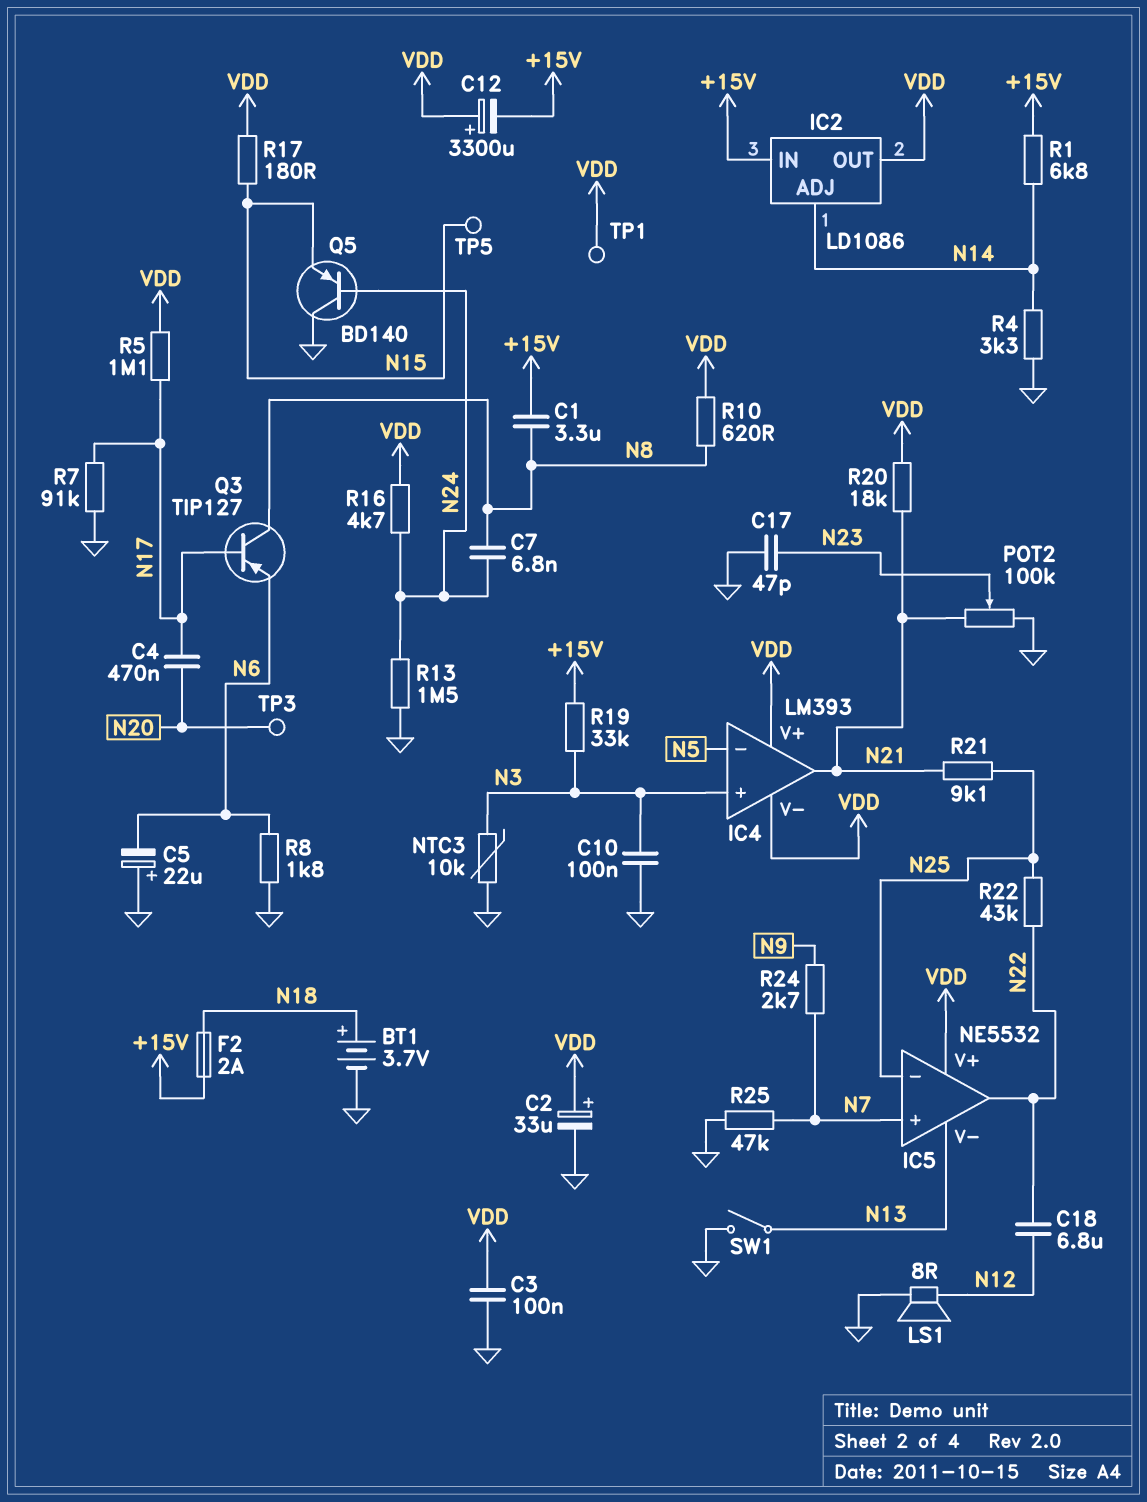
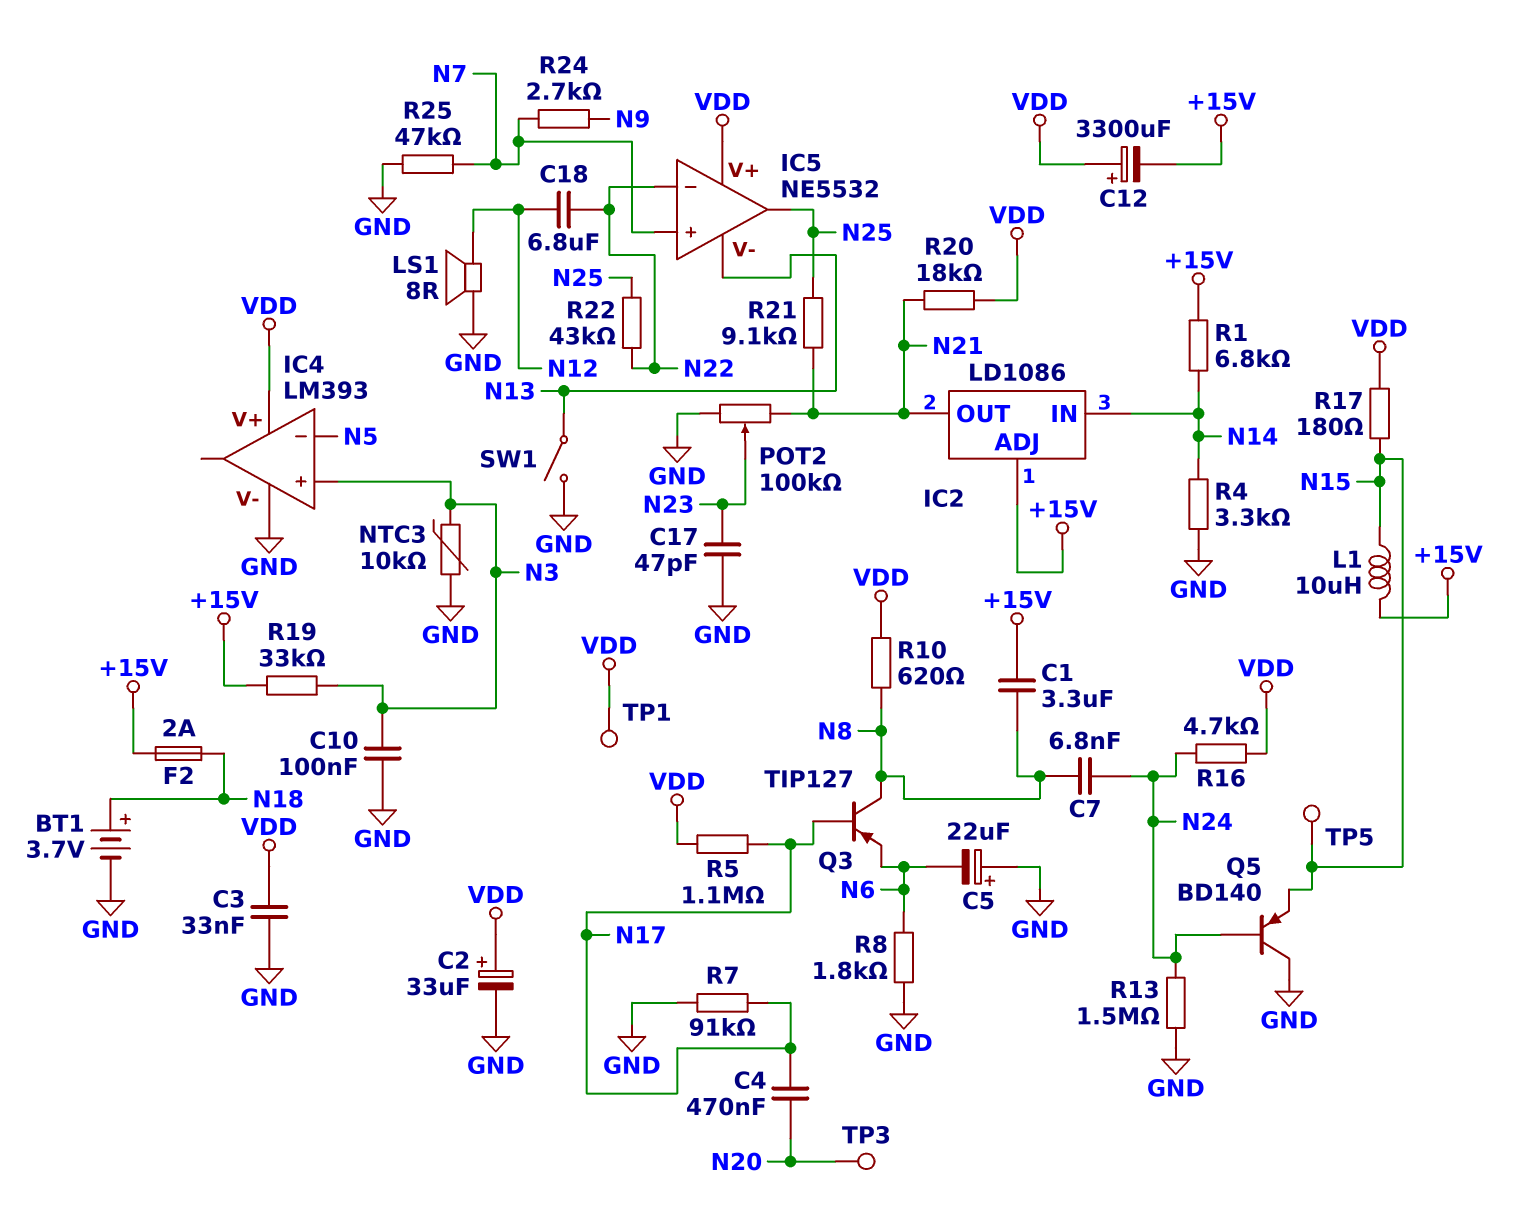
C3: 100nF (GND, VDD) -> 33nF (GND, VDD)
IC2 pin ADJ: N14 -> +15V
IC2 pin IN: +15V -> N14
IC2 pin OUT: VDD -> N21
IC4 pin V-: VDD -> GND
IC4 pin out: N21 -> none
IC5 pin in-: N25 -> N22
IC5 pin out: N22 -> N25
L1: none -> 10uH (+15V, N15)

